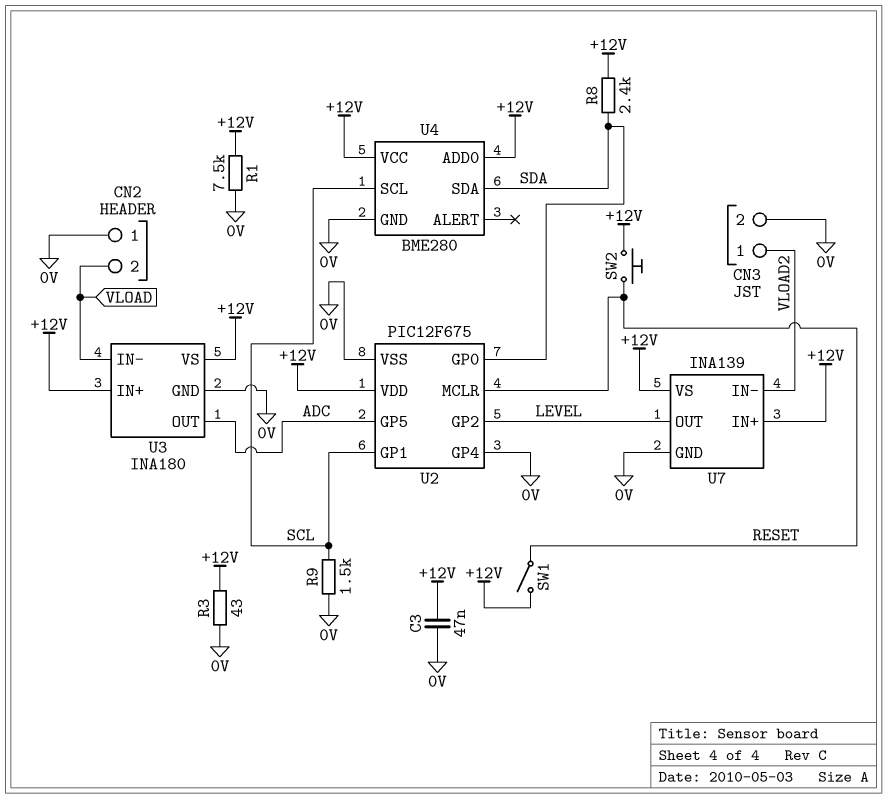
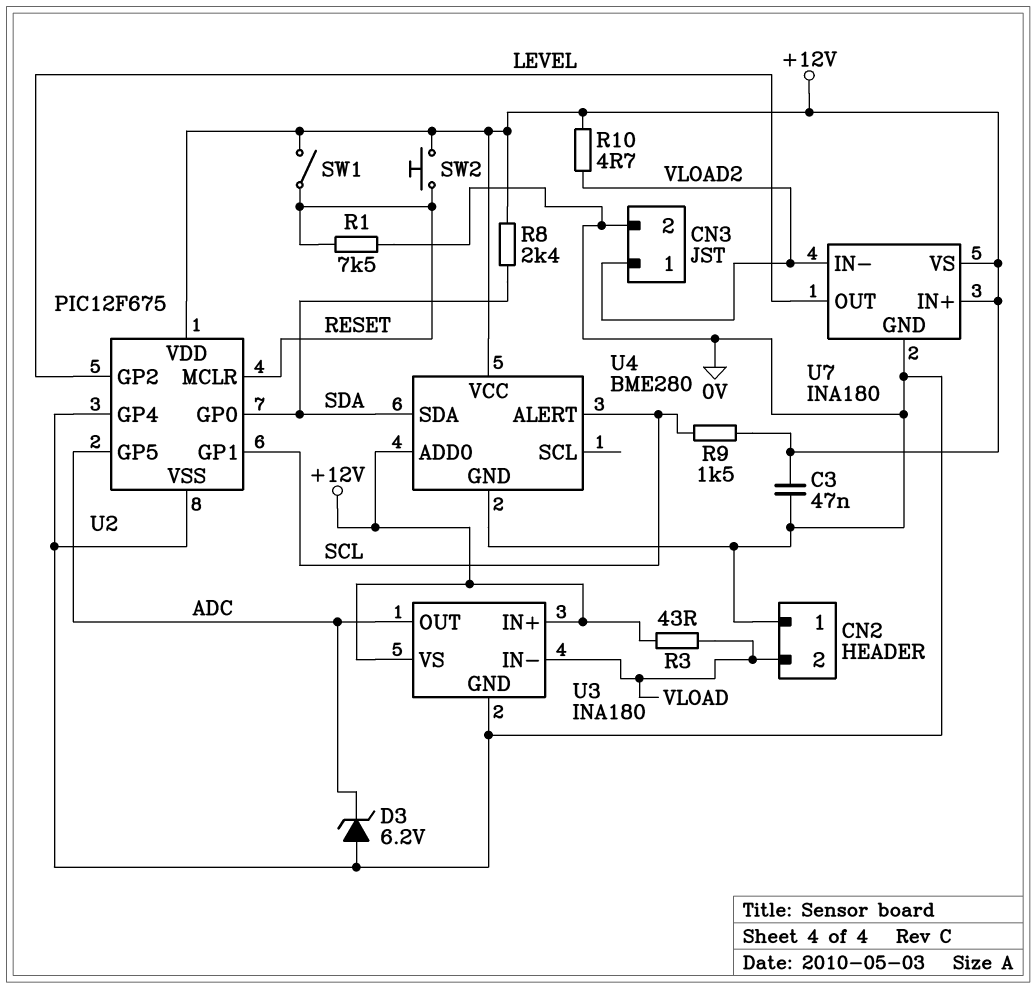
D3: none -> zener 6.2V (A 0V, K ADC)
R1: 7.5k (+12V, 0V) -> 7.5k (0V, RESET)
R3: 43 (+12V, 0V) -> 43 (+12V, VLOAD)
R9: 1.5k (0V, SCL) -> 1.5k (+12V, SCL)
R10: none -> 4.7 (+12V, VLOAD2)
U4 pin ALERT: none -> SCL
U4 pin SCL: SCL -> none
U7: INA139 -> INA180

